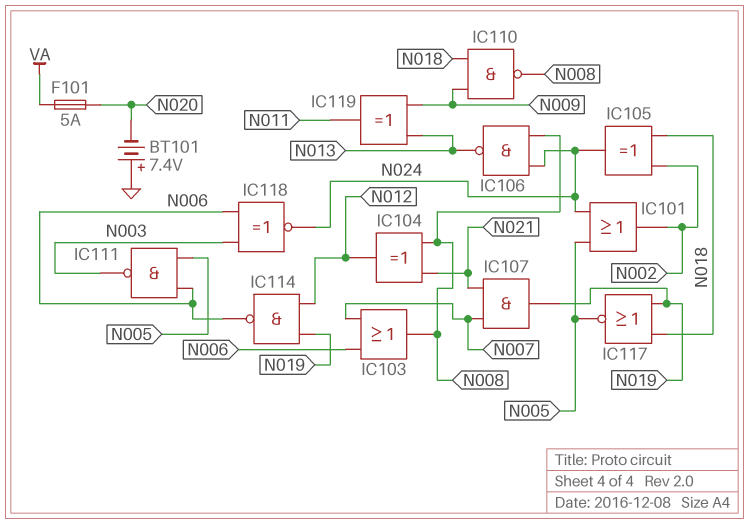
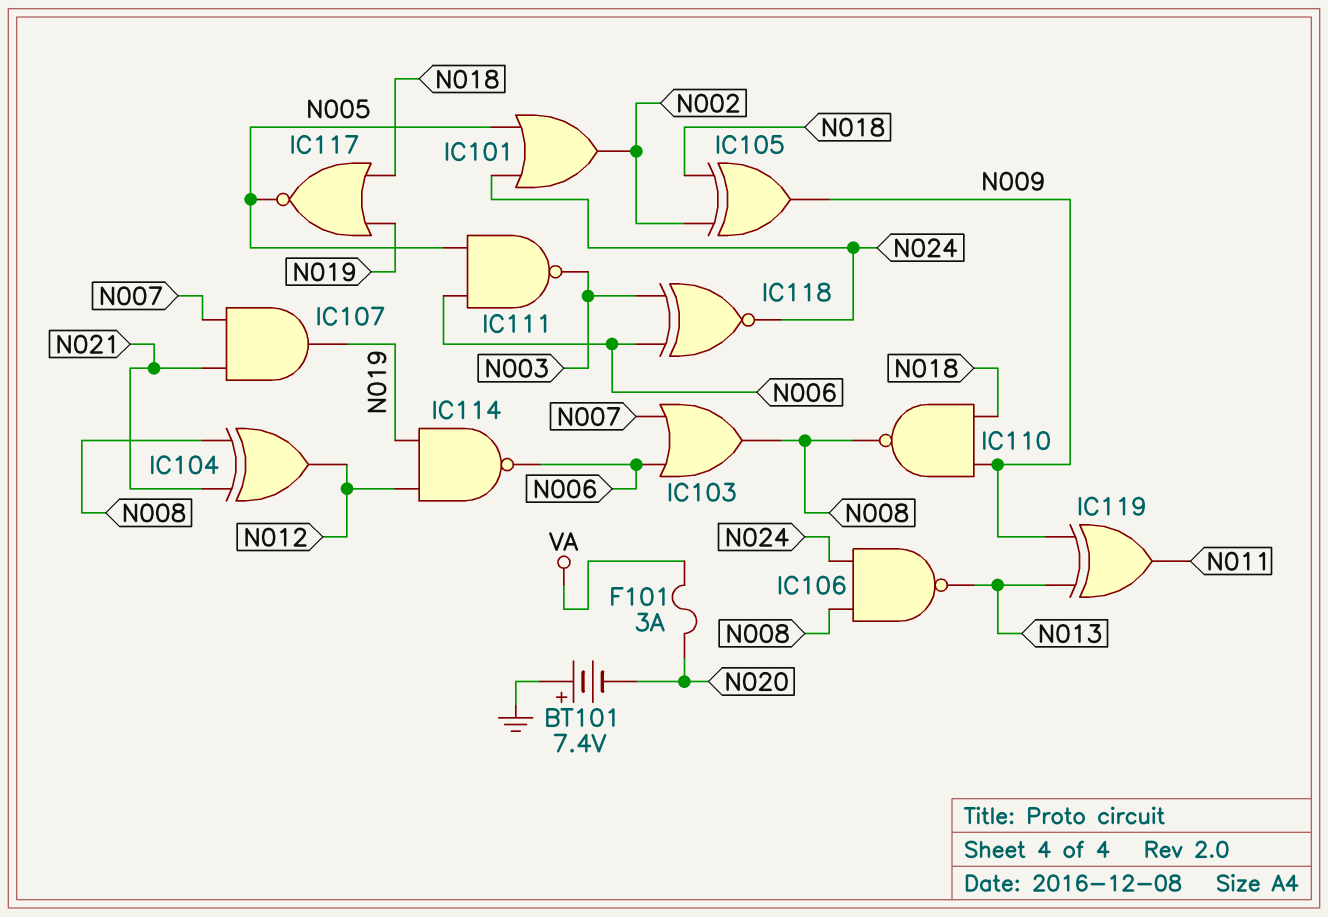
F101: 5A (N020, VA) -> 3A (N020, VA)
IC105: XOR (in N002, in N018, out N024) -> XOR (in N002, in N018, out N009)

